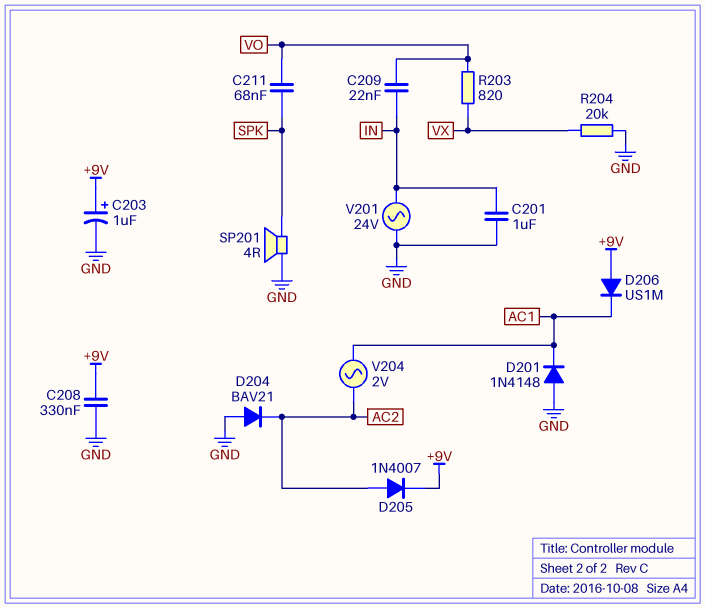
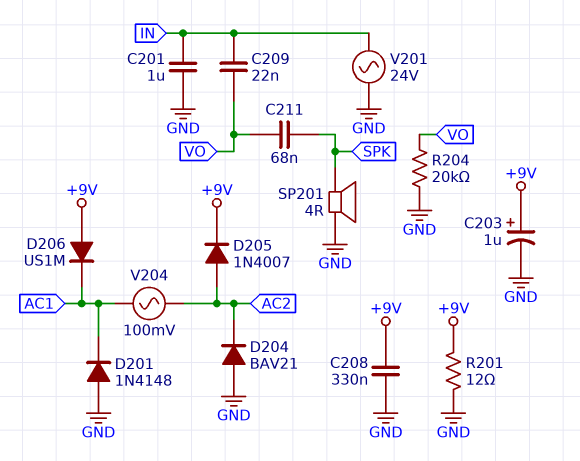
R201: none -> 12 (+9V, GND)
R203: 820 (VO, VX) -> none
R204: 20k (GND, VX) -> 20k (GND, VO)
V204: AC 2V (AC1, AC2) -> AC 100mV (AC1, AC2)

